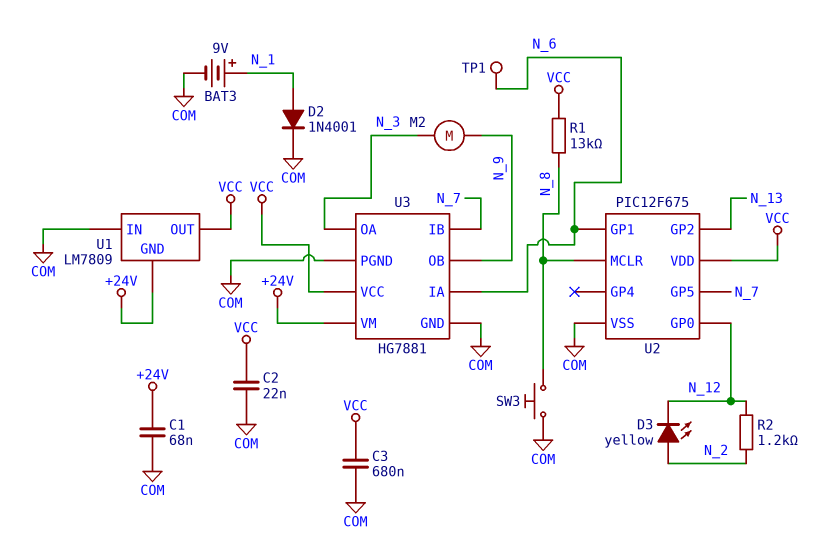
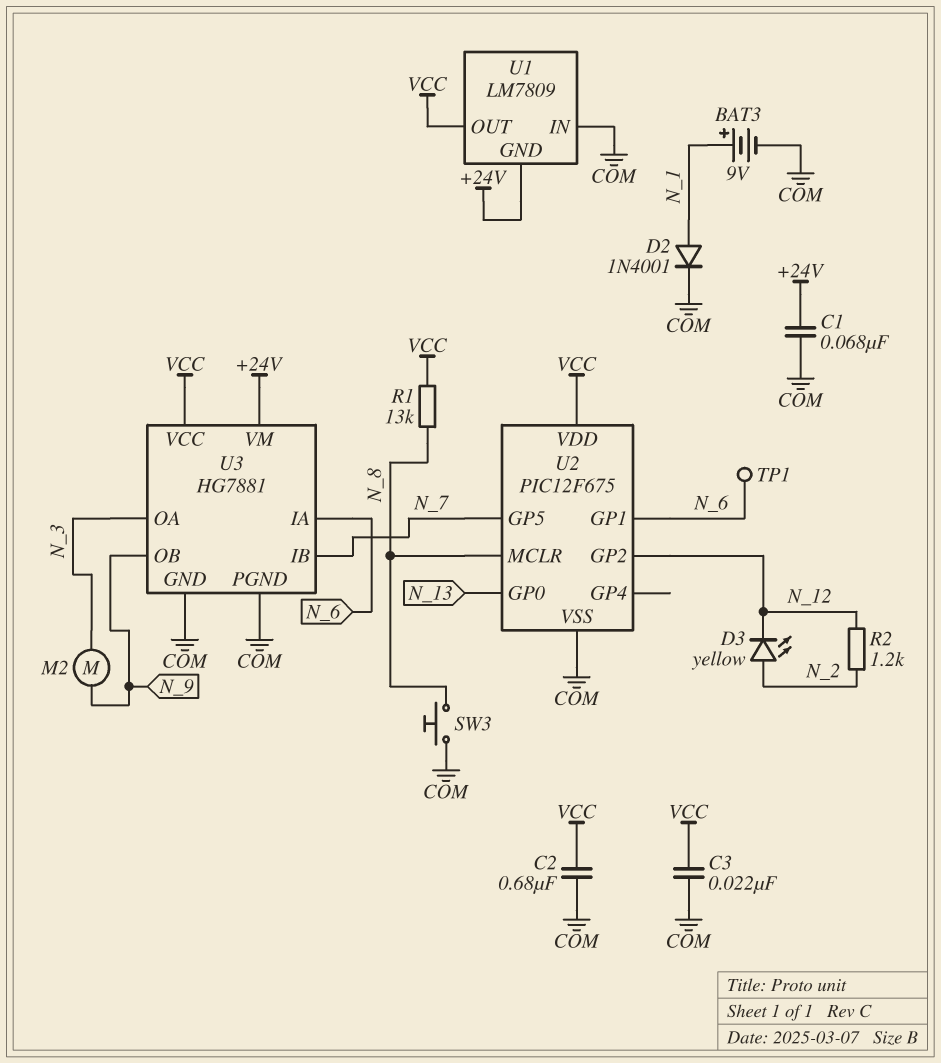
C2: 22nF (COM, VCC) -> 680nF (COM, VCC)
C3: 680nF (COM, VCC) -> 22nF (COM, VCC)
U2 pin GP0: N_12 -> N_13
U2 pin GP2: N_13 -> N_12

